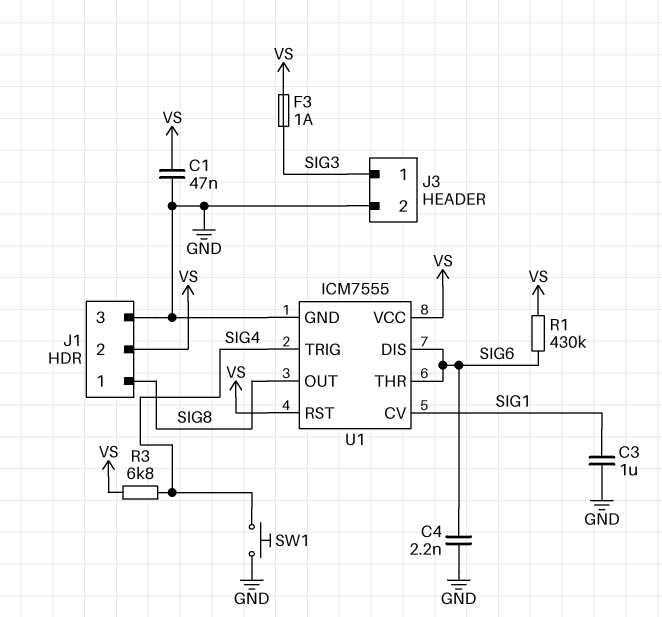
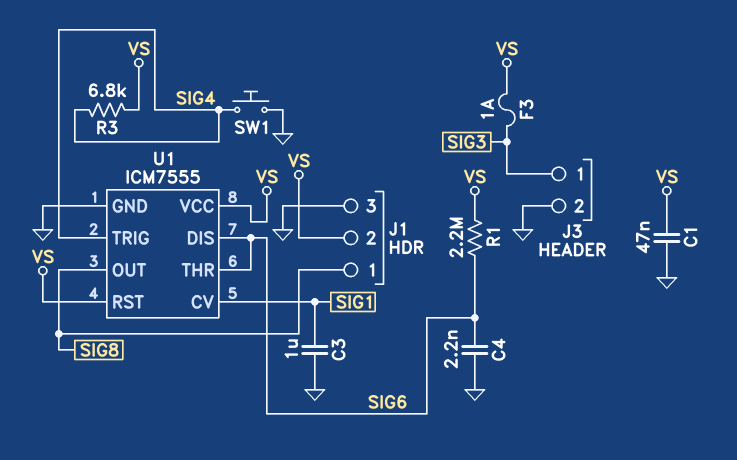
R1: 430k (SIG6, VS) -> 2.2M (SIG6, VS)

